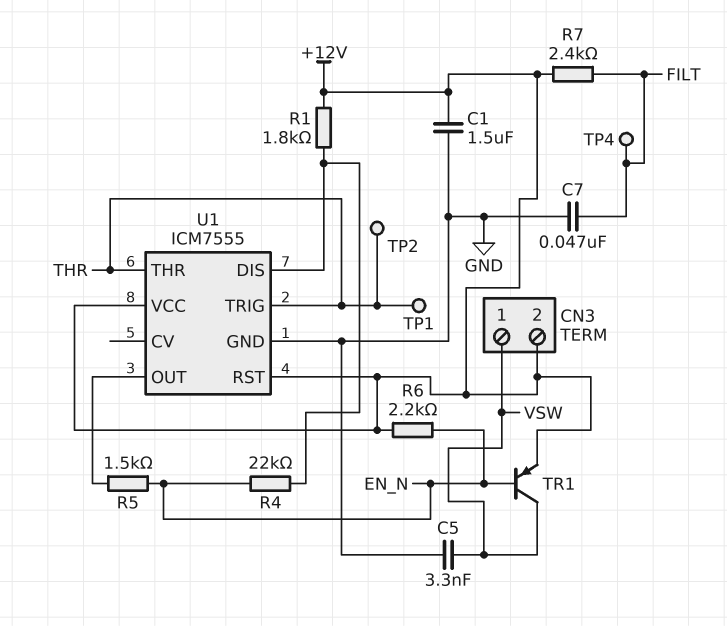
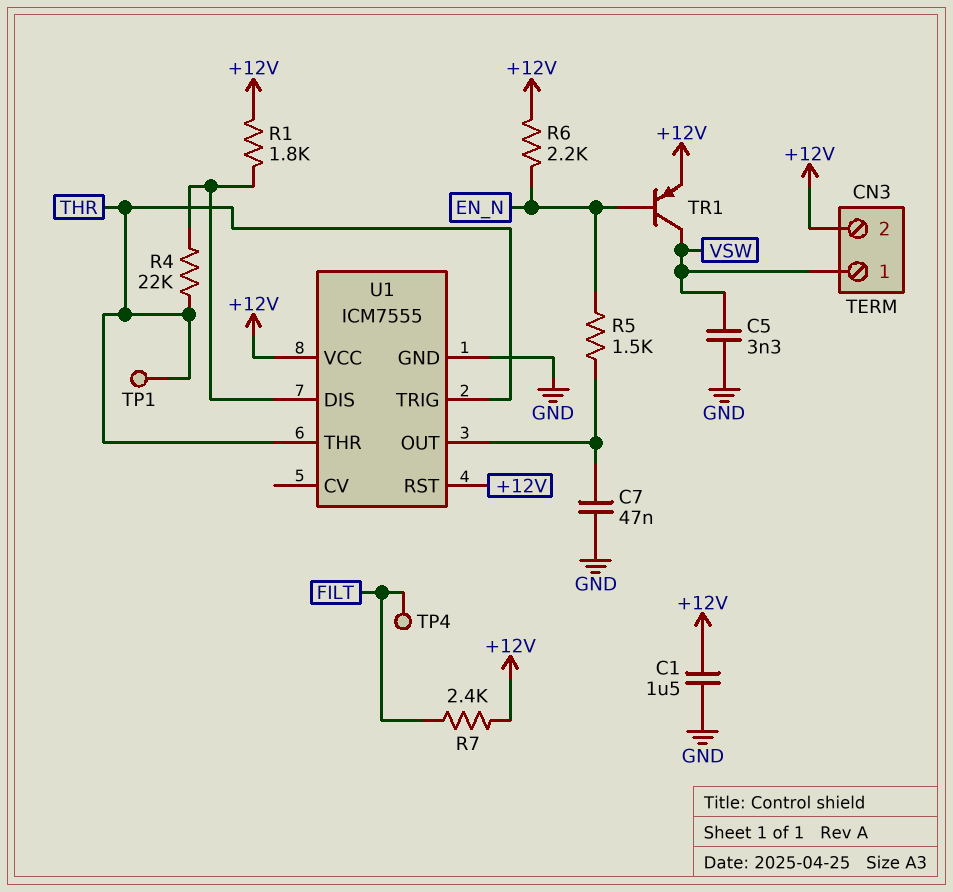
C7: 47nF (FILT, GND) -> 47nF (GND, U1/OUT)
R4: 22k (EN_N, U1/DIS) -> 22k (THR, U1/DIS)
TP2: test point (THR) -> none

